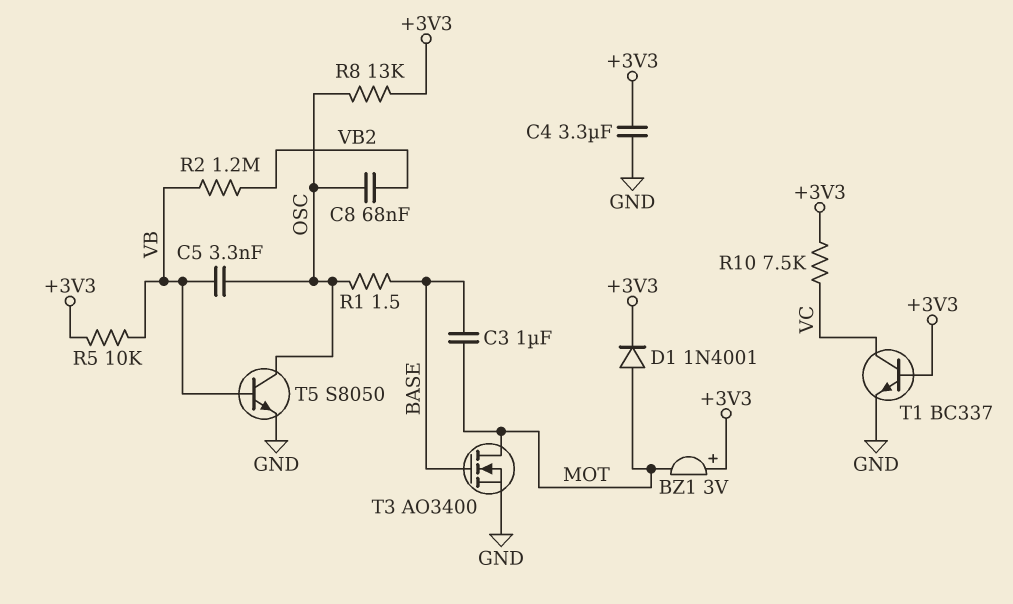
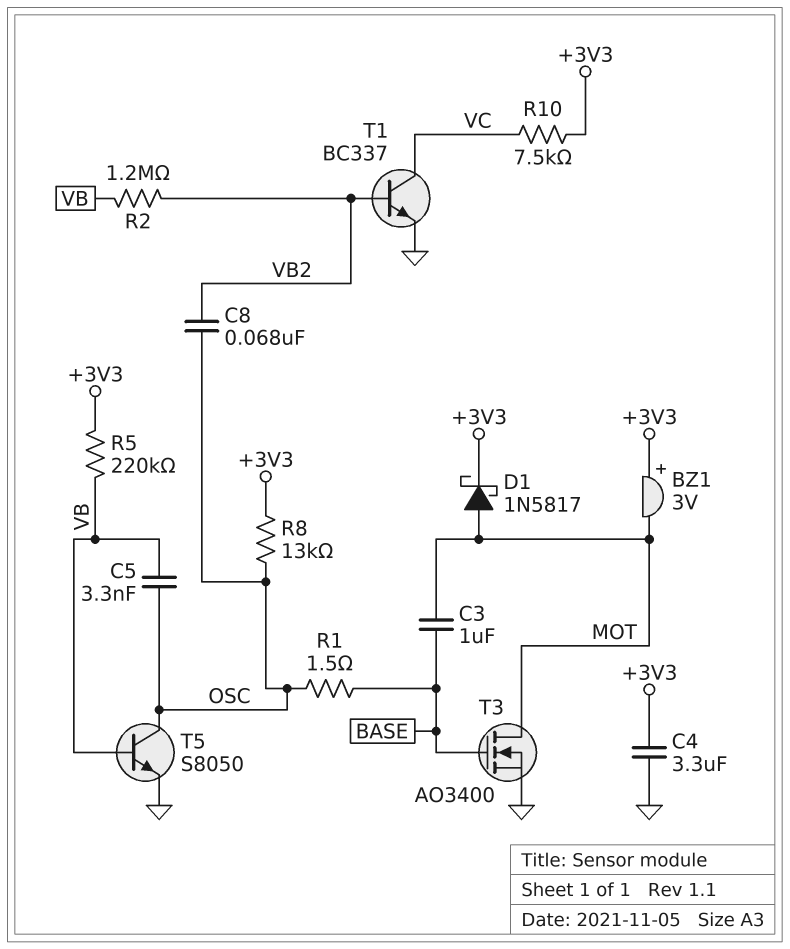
D1: diode 1N4001 (A MOT, K +3V3) -> schottky 1N5817 (A MOT, K +3V3)
R5: 10k (+3V3, VB) -> 220k (+3V3, VB)
T1: NPN BC337 (B +3V3, C VC, E GND) -> NPN BC337 (B VB2, C VC, E GND)

